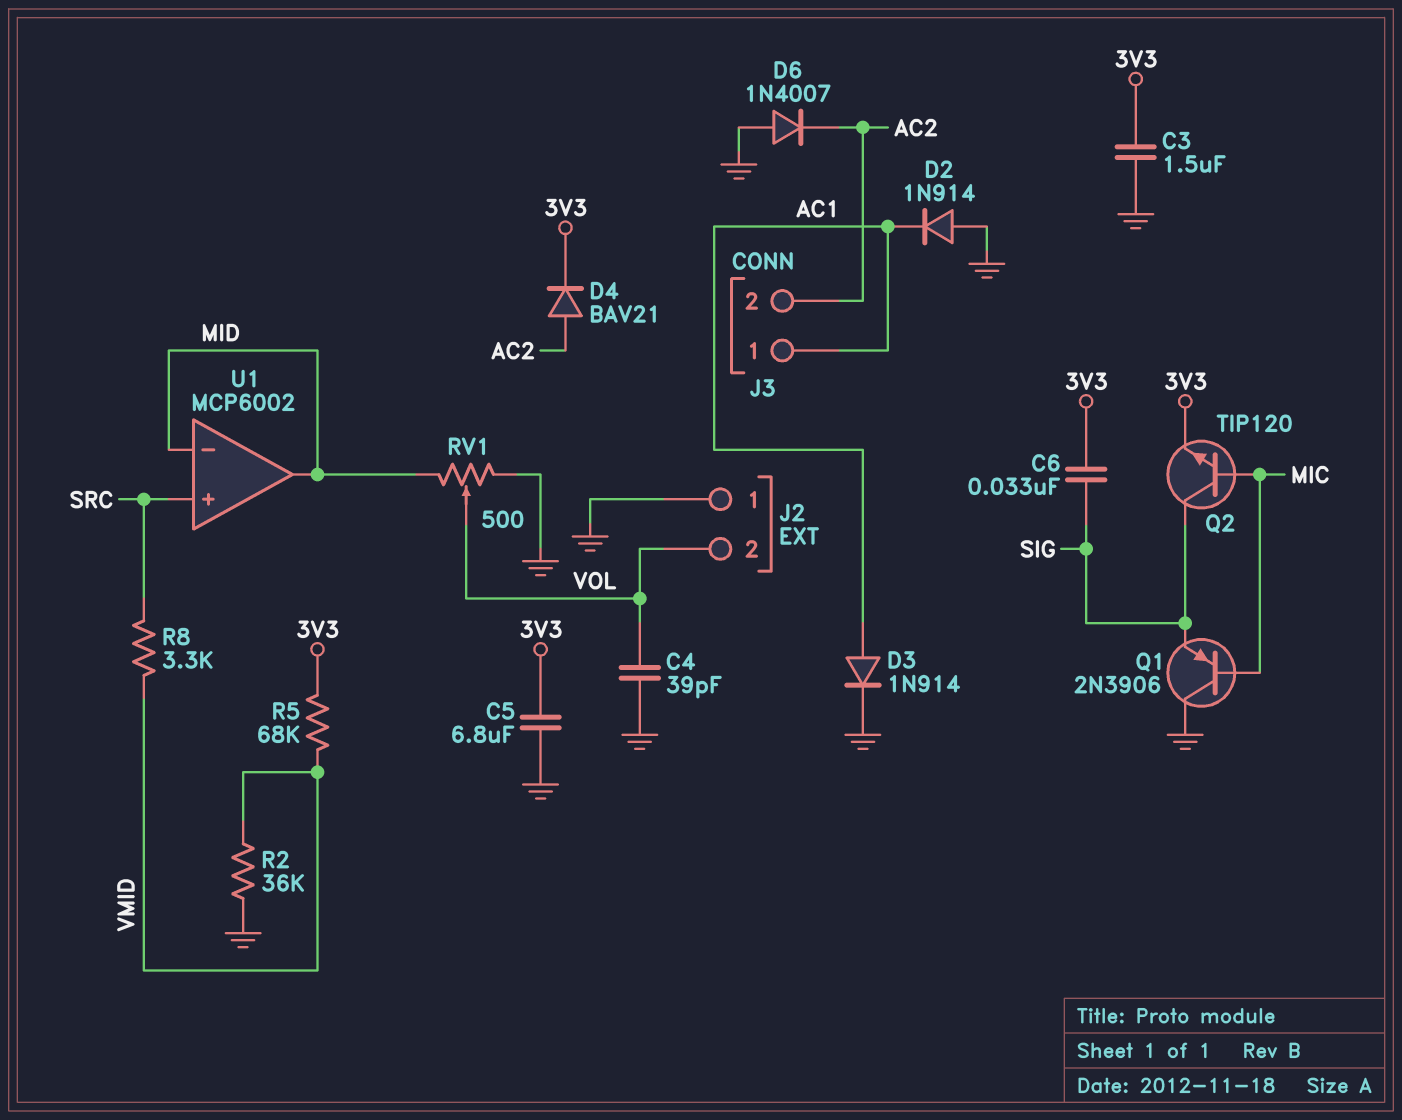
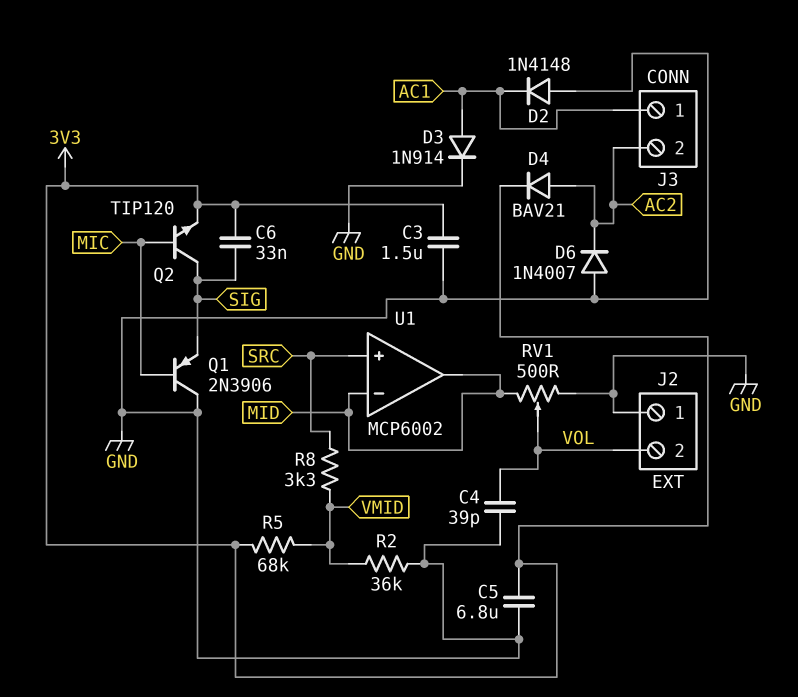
D2: diode 1N914 (A GND, K AC1) -> diode 1N4148 (A GND, K AC1)

